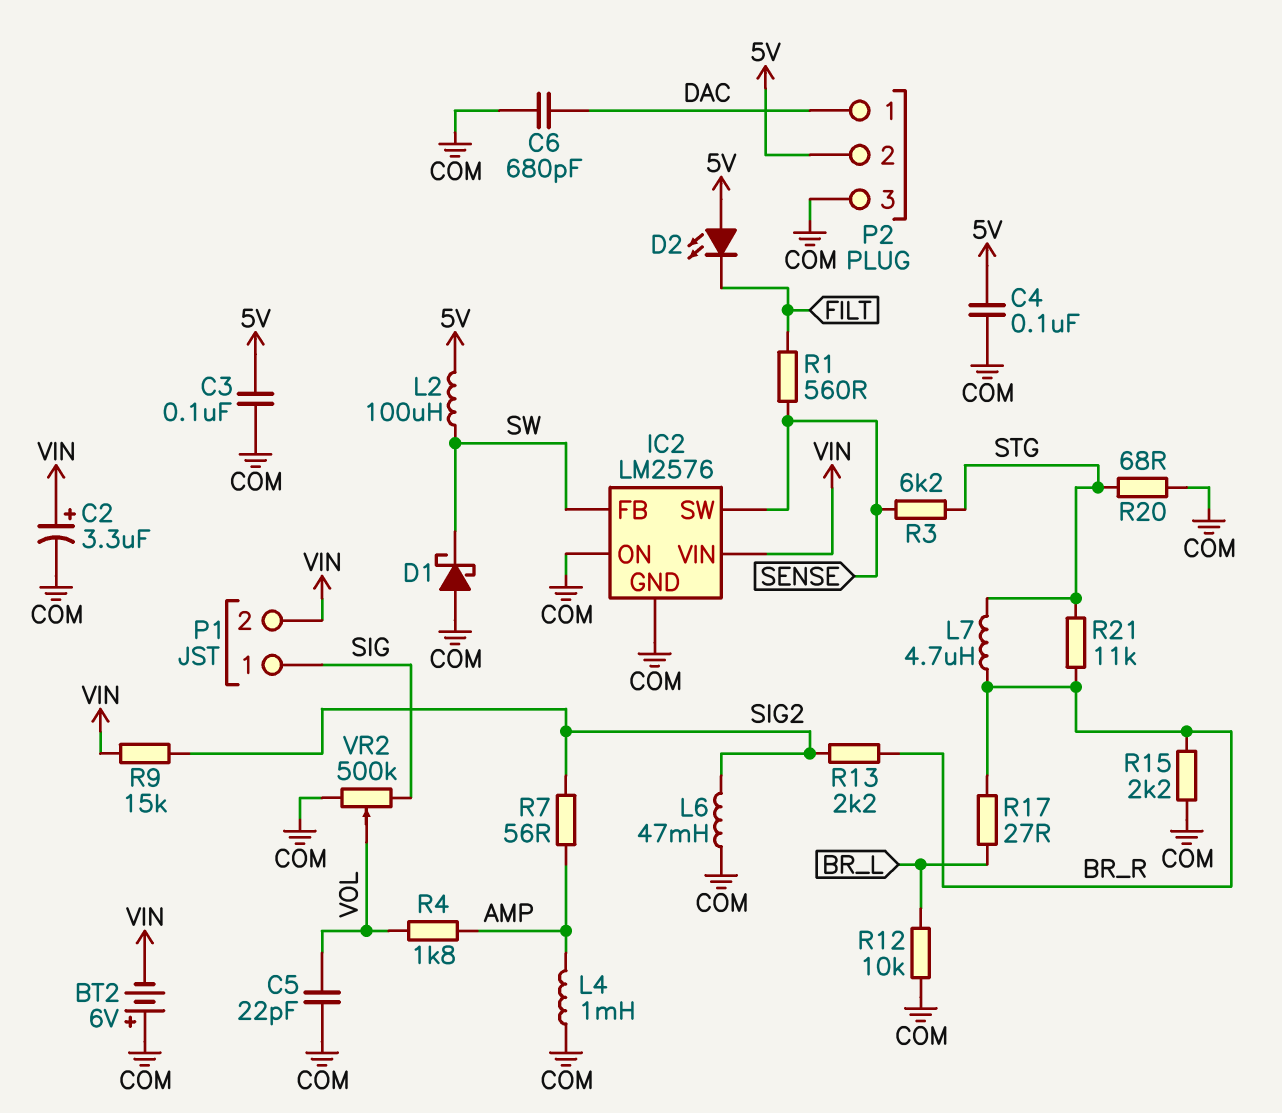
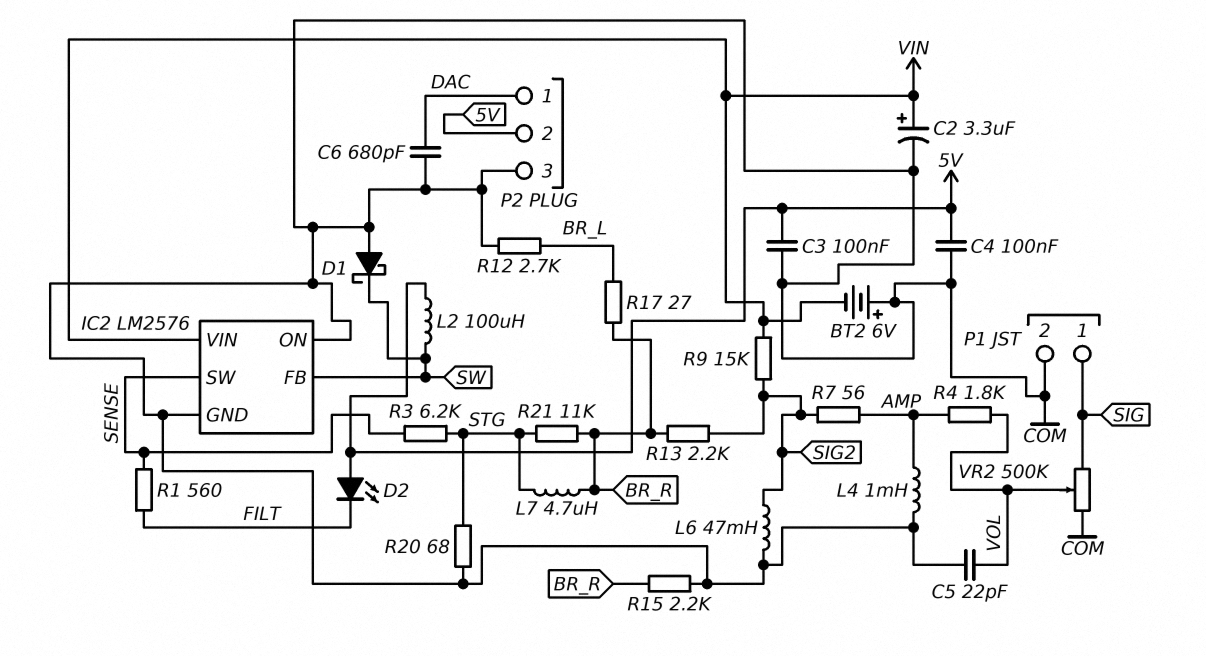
P1 pin 2: VIN -> COM
R12: 10k (BR_L, COM) -> 2.7k (BR_L, COM)

